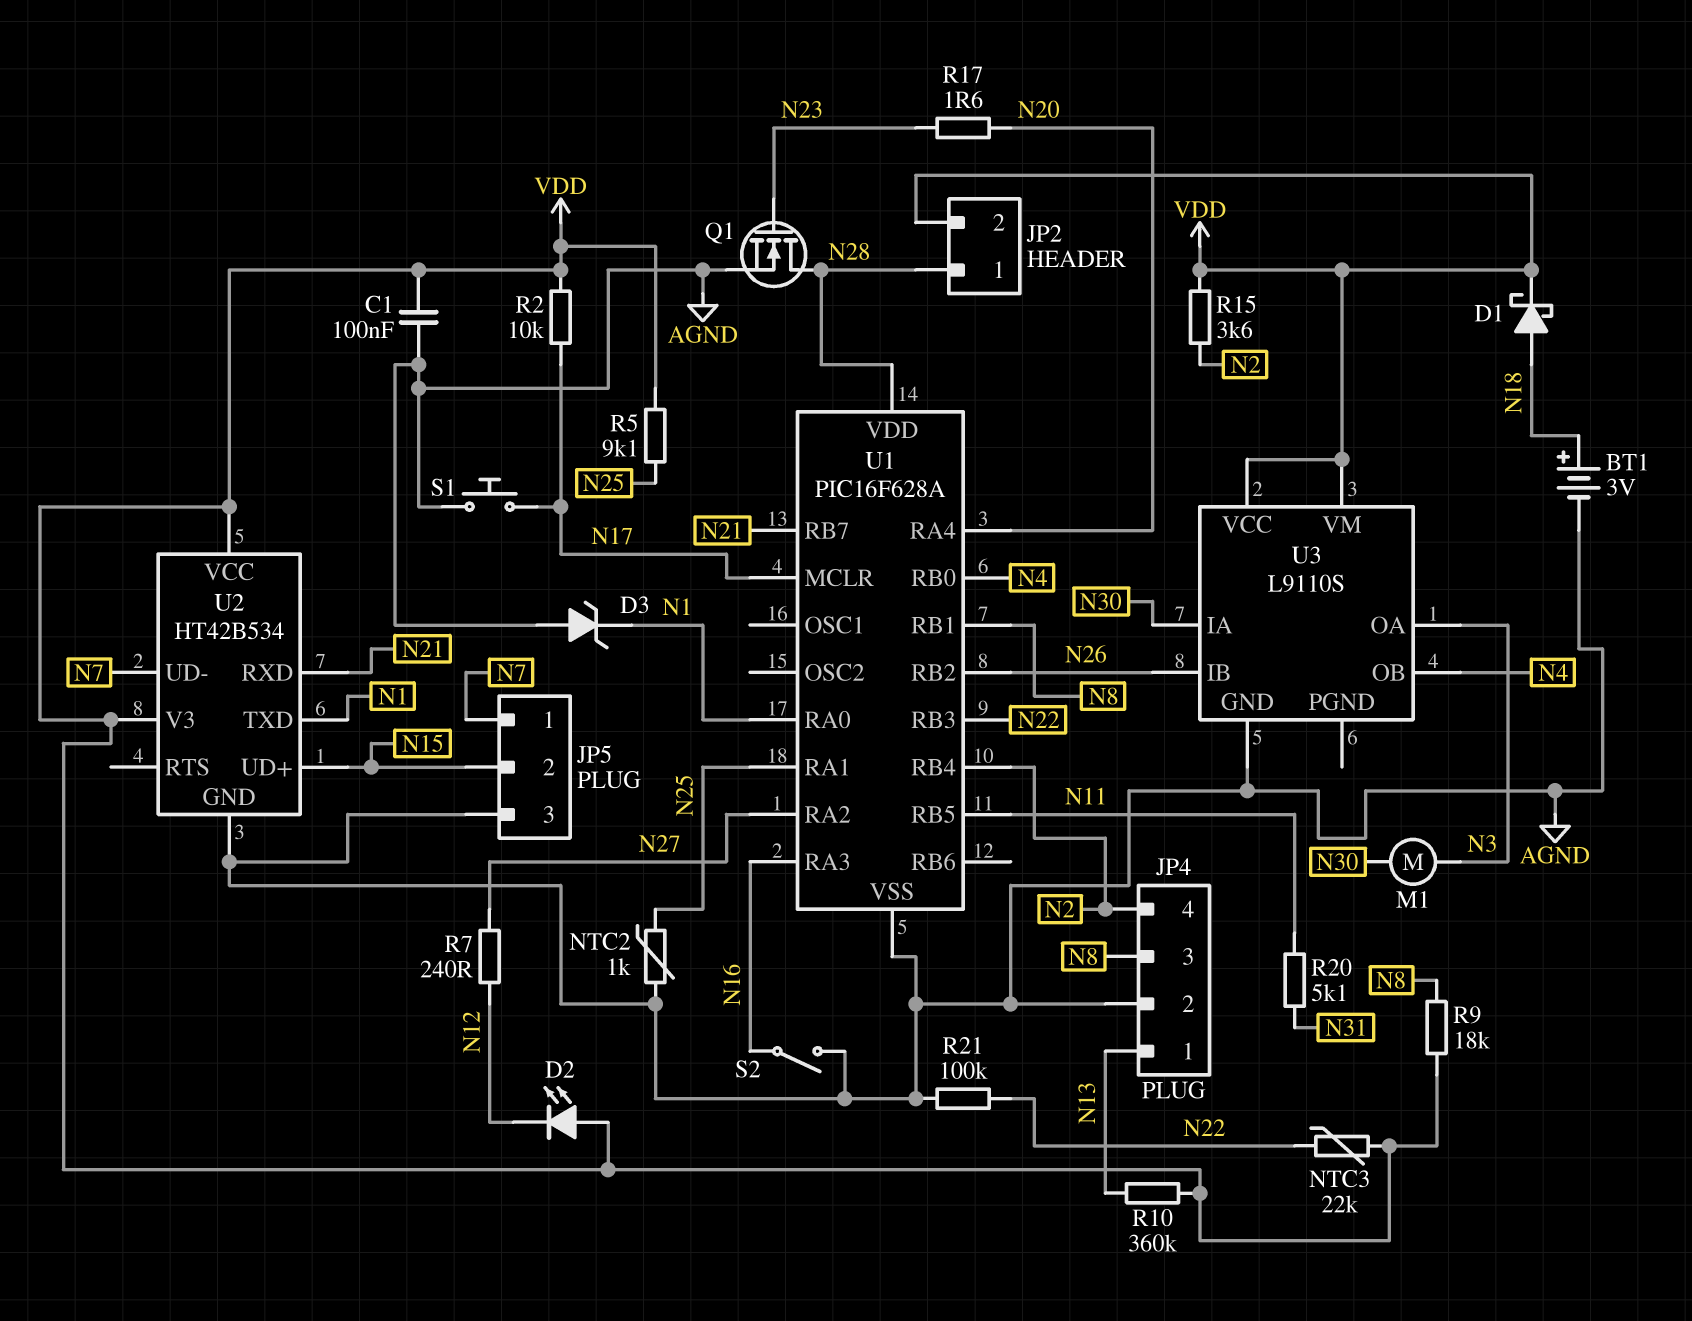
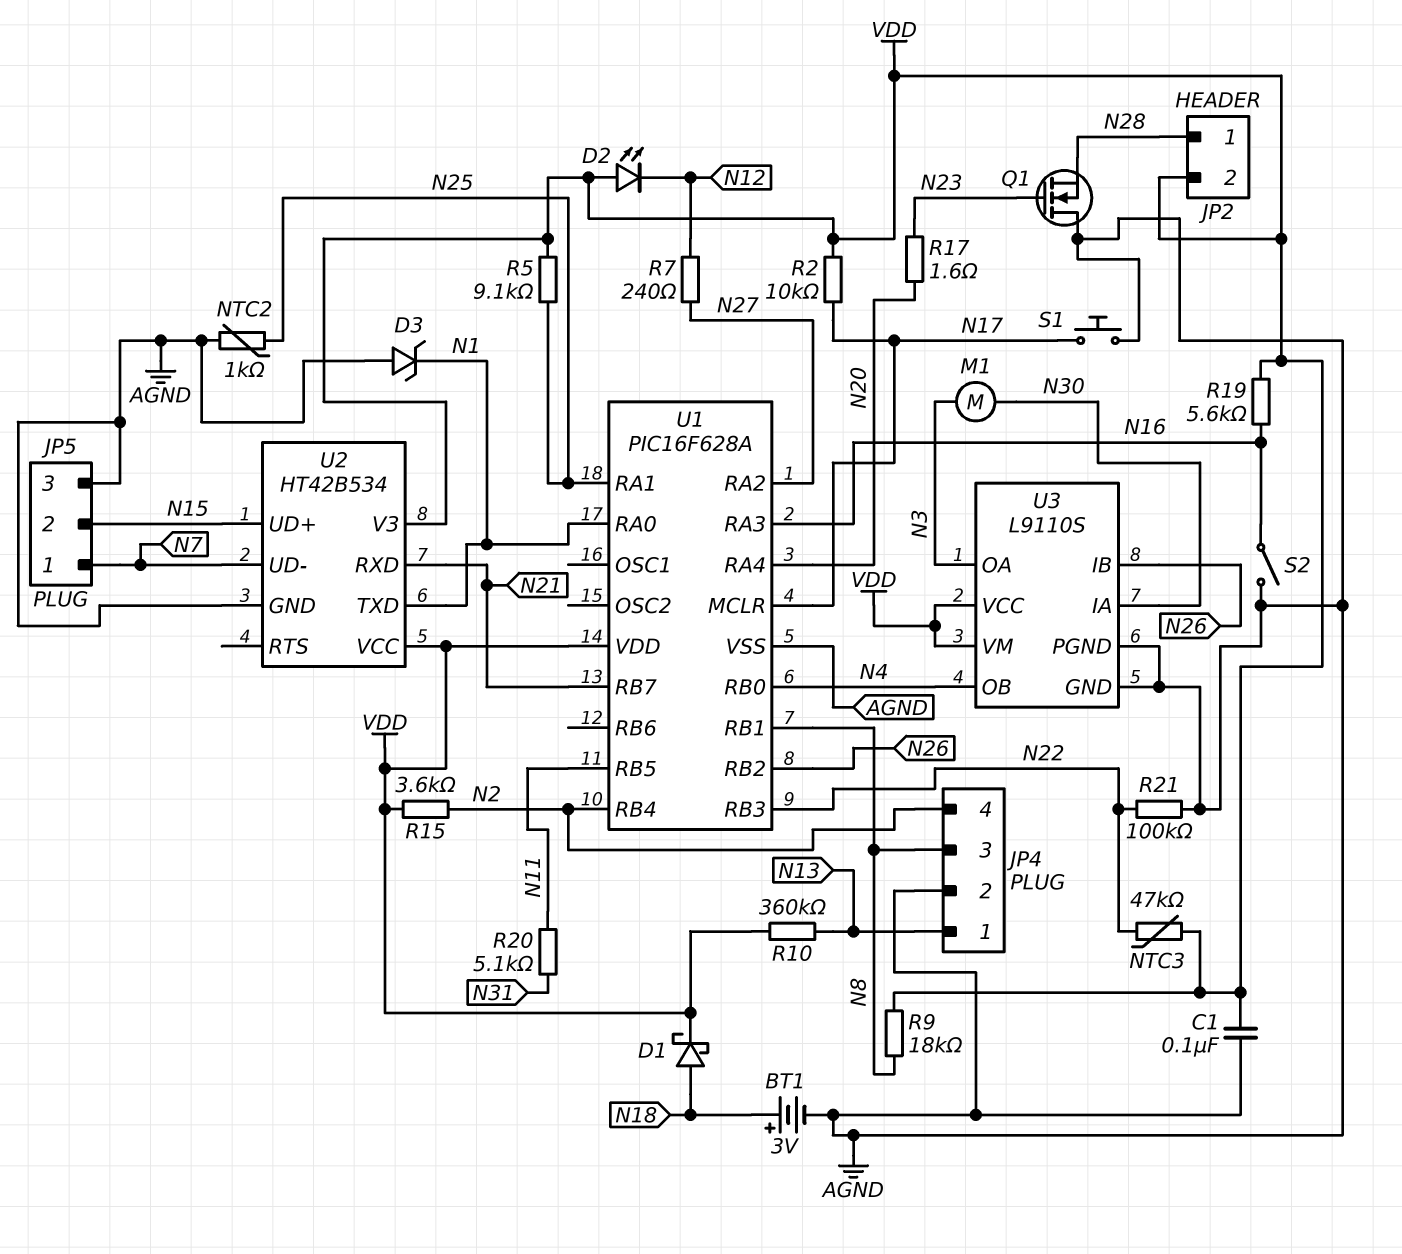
NTC3: 22k (N22, VDD) -> 47k (N22, VDD)
Q1: NMOS (G N23, D N28, S AGND) -> NMOS (G N23, D AGND, S N28)
R19: none -> 5.6k (N16, VDD)
U1 pin VDD: N28 -> VDD
U3 pin PGND: none -> AGND

